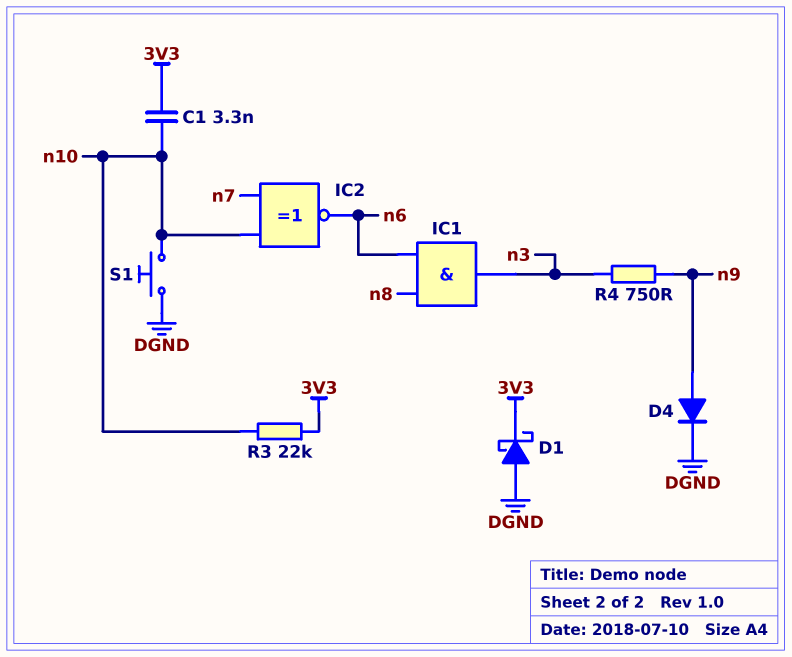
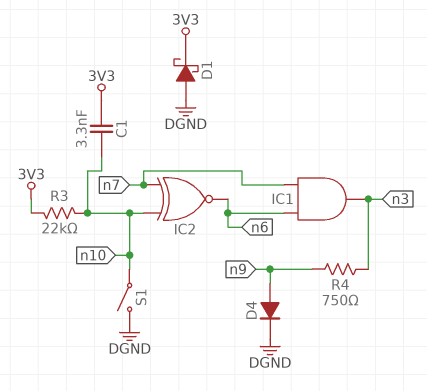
IC1: AND (in n6, in n8, out n3) -> AND (in n6, in n7, out n3)
S1: button (DGND, n10) -> switch (DGND, n10)

